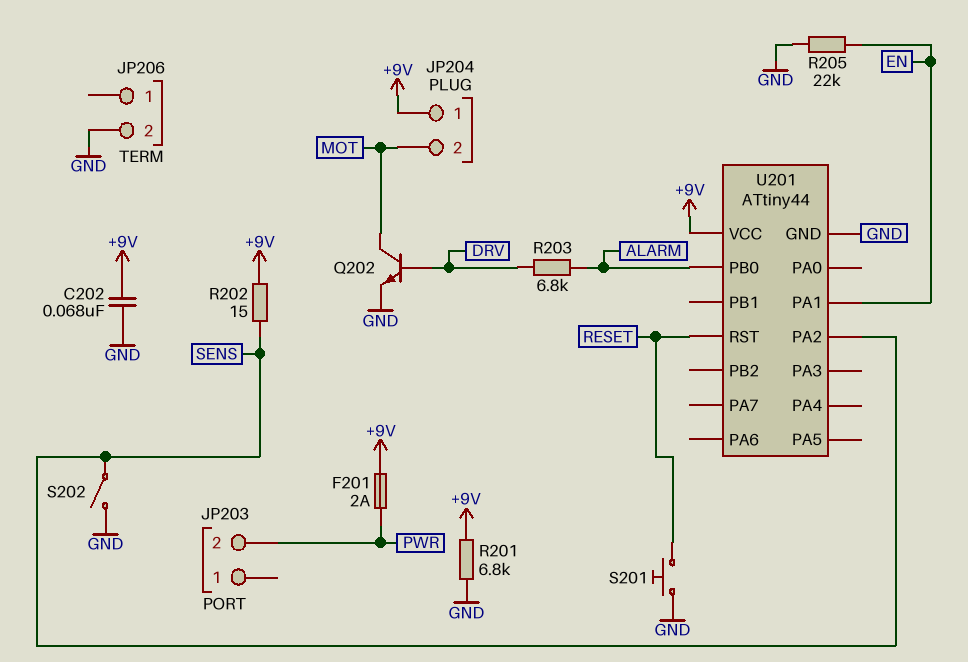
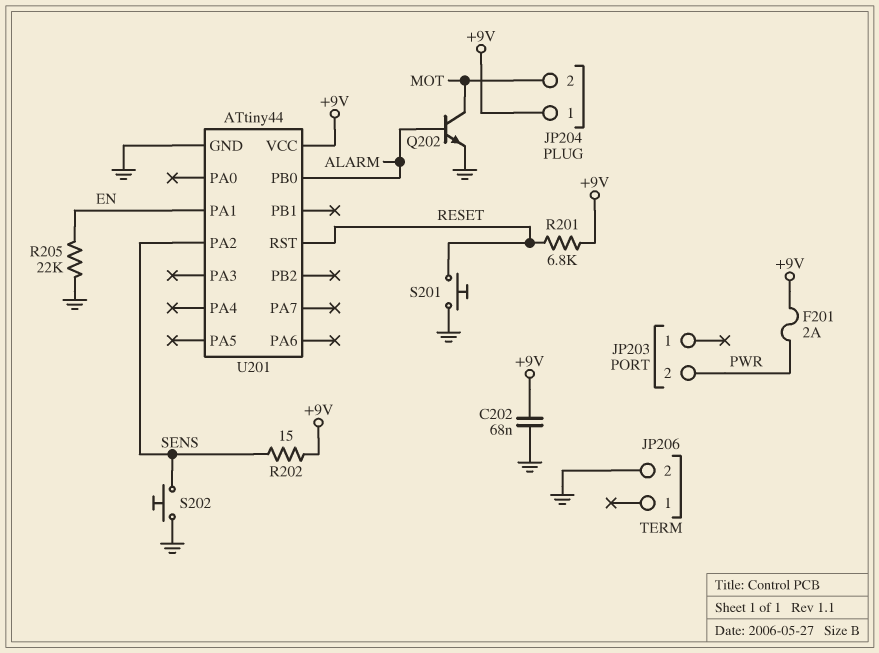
Q202: NPN (B DRV, C MOT, E GND) -> NPN (B ALARM, C MOT, E GND)
R201: 6.8k (+9V, GND) -> 6.8k (+9V, RESET)
R203: 6.8k (ALARM, DRV) -> none
S202: switch (GND, SENS) -> button (GND, SENS)

